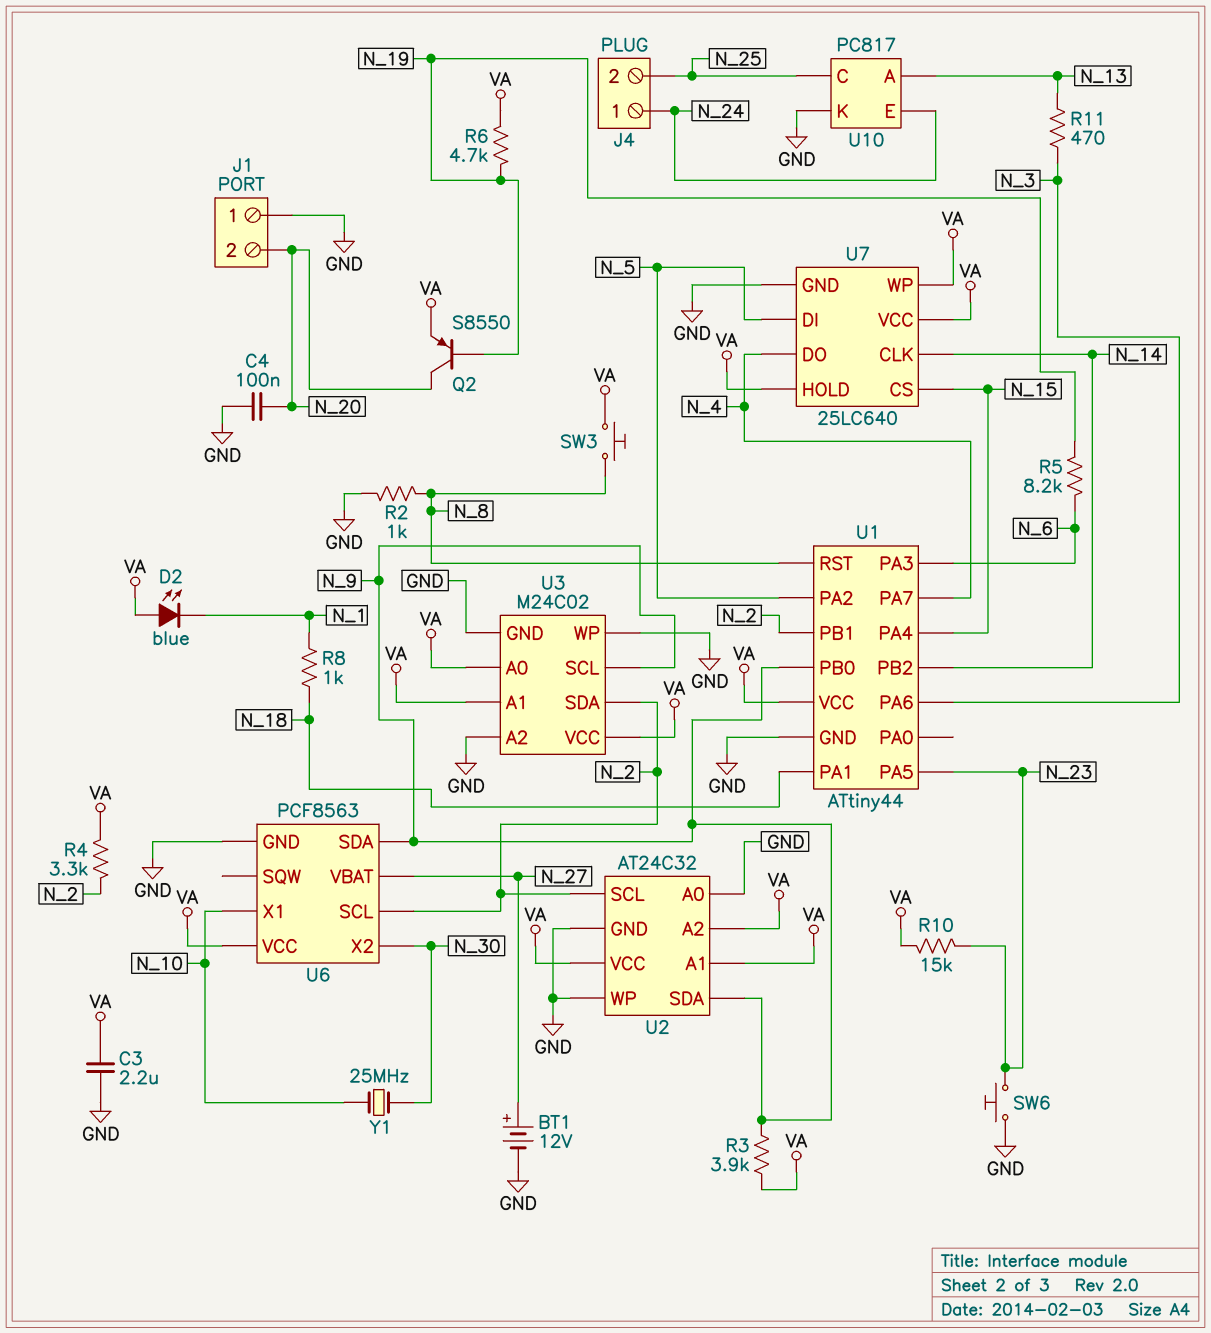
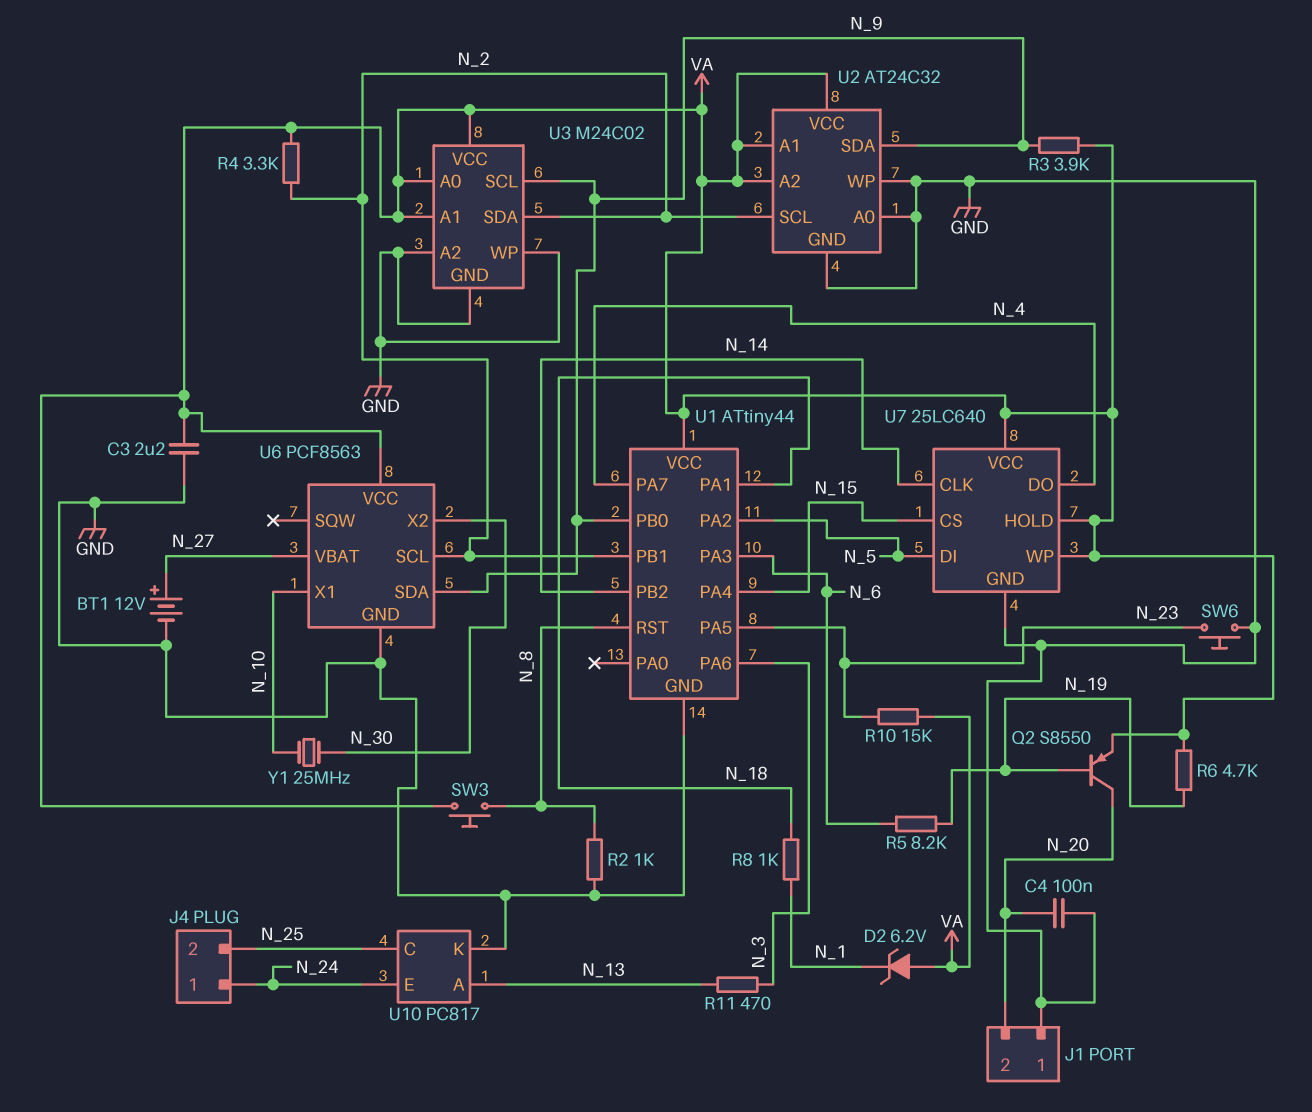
D2: LED blue (A VA, K N_1) -> zener 6.2V (A VA, K N_1)

